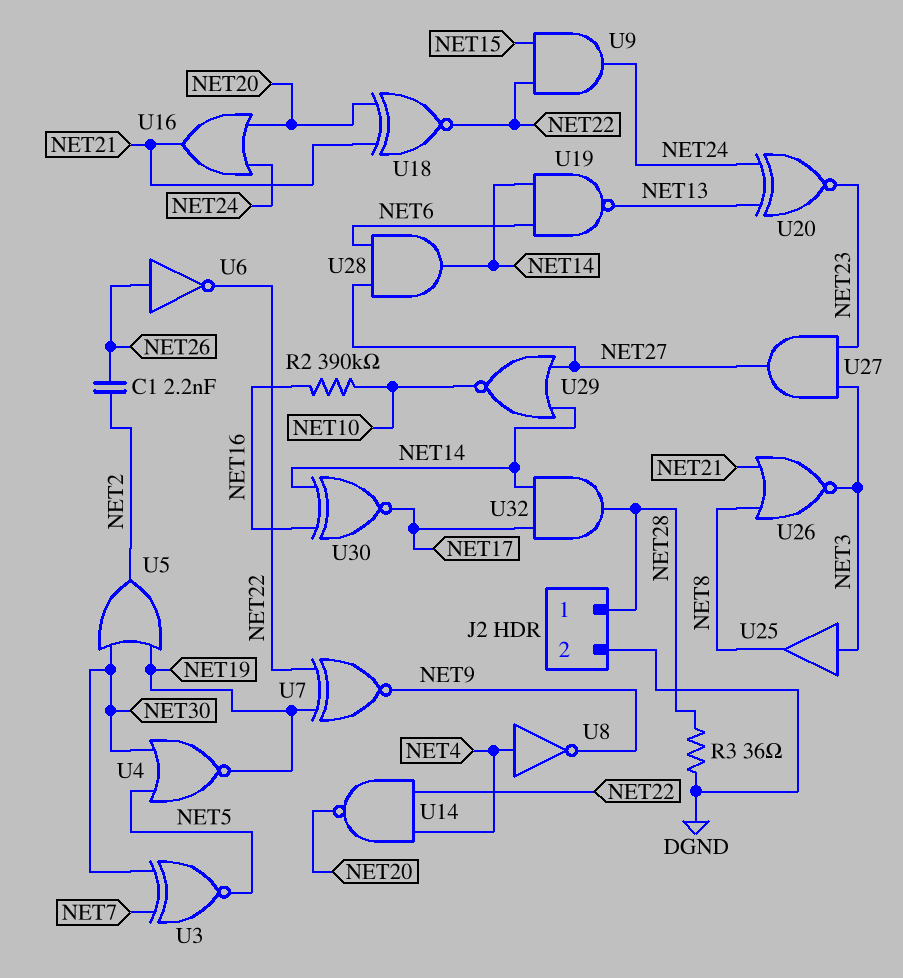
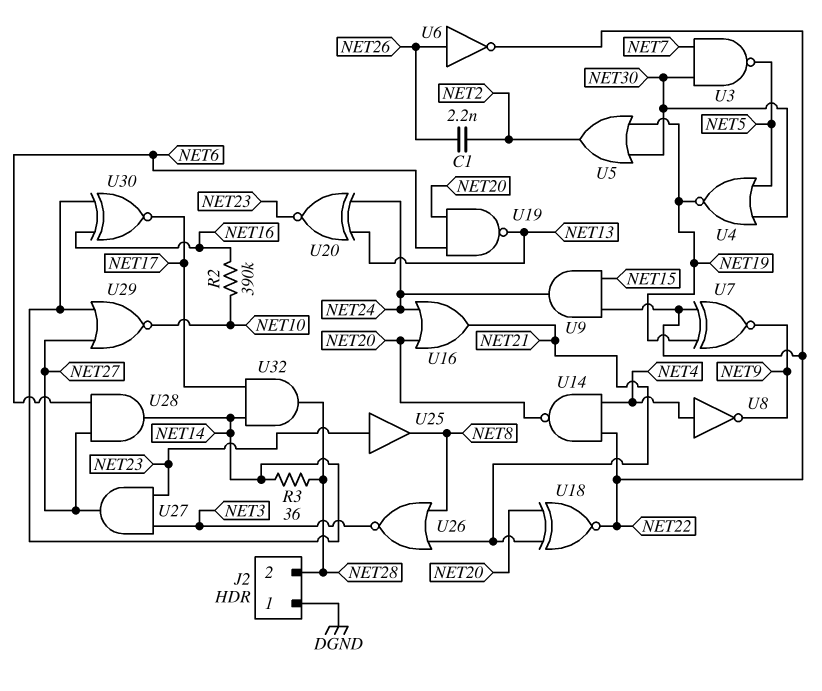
J2 pin 1: NET28 -> DGND
J2 pin 2: DGND -> NET28
R3: 36 (DGND, NET28) -> 36 (NET14, NET28)
U3: XNOR (in NET7, in NET30, out NET5) -> NAND (in NET7, in NET30, out NET5)
U19: NAND (in NET6, in NET14, out NET13) -> NAND (in NET6, in NET20, out NET13)
U25: buffer (in NET3, out NET8) -> buffer (in NET23, out NET8)

